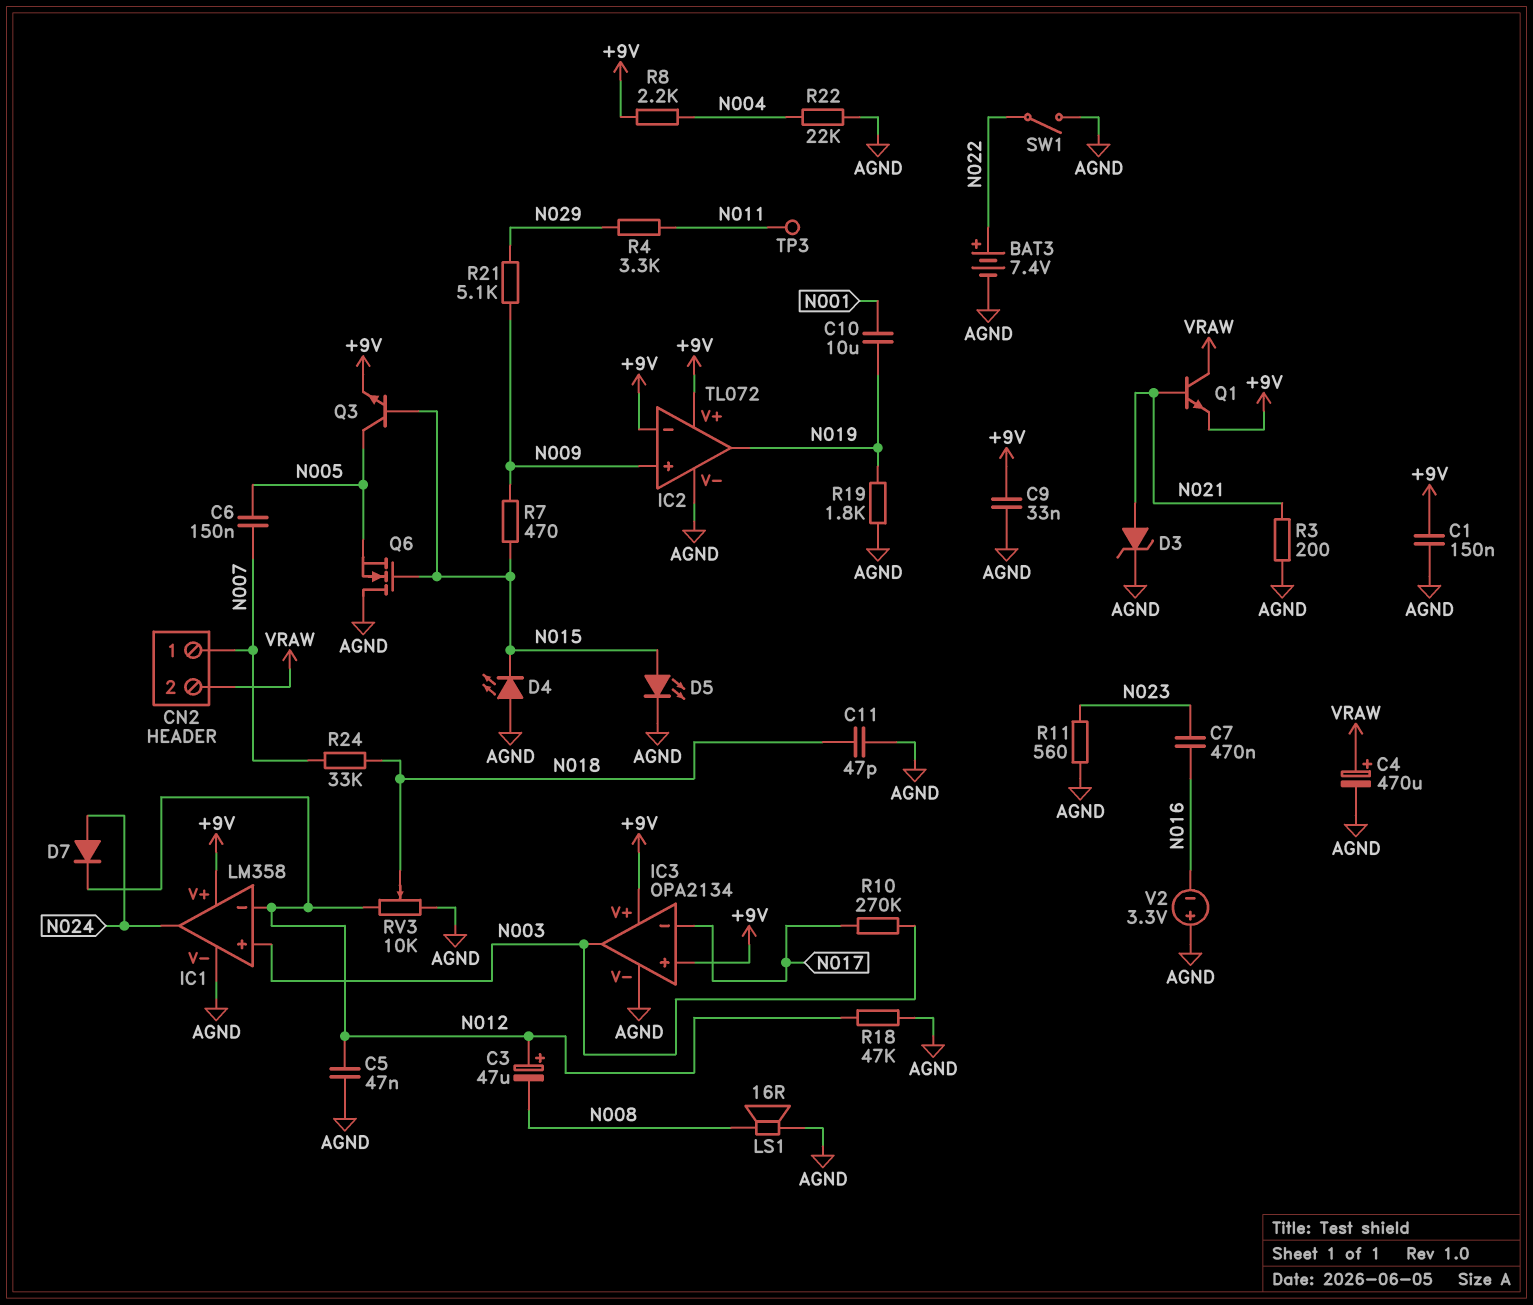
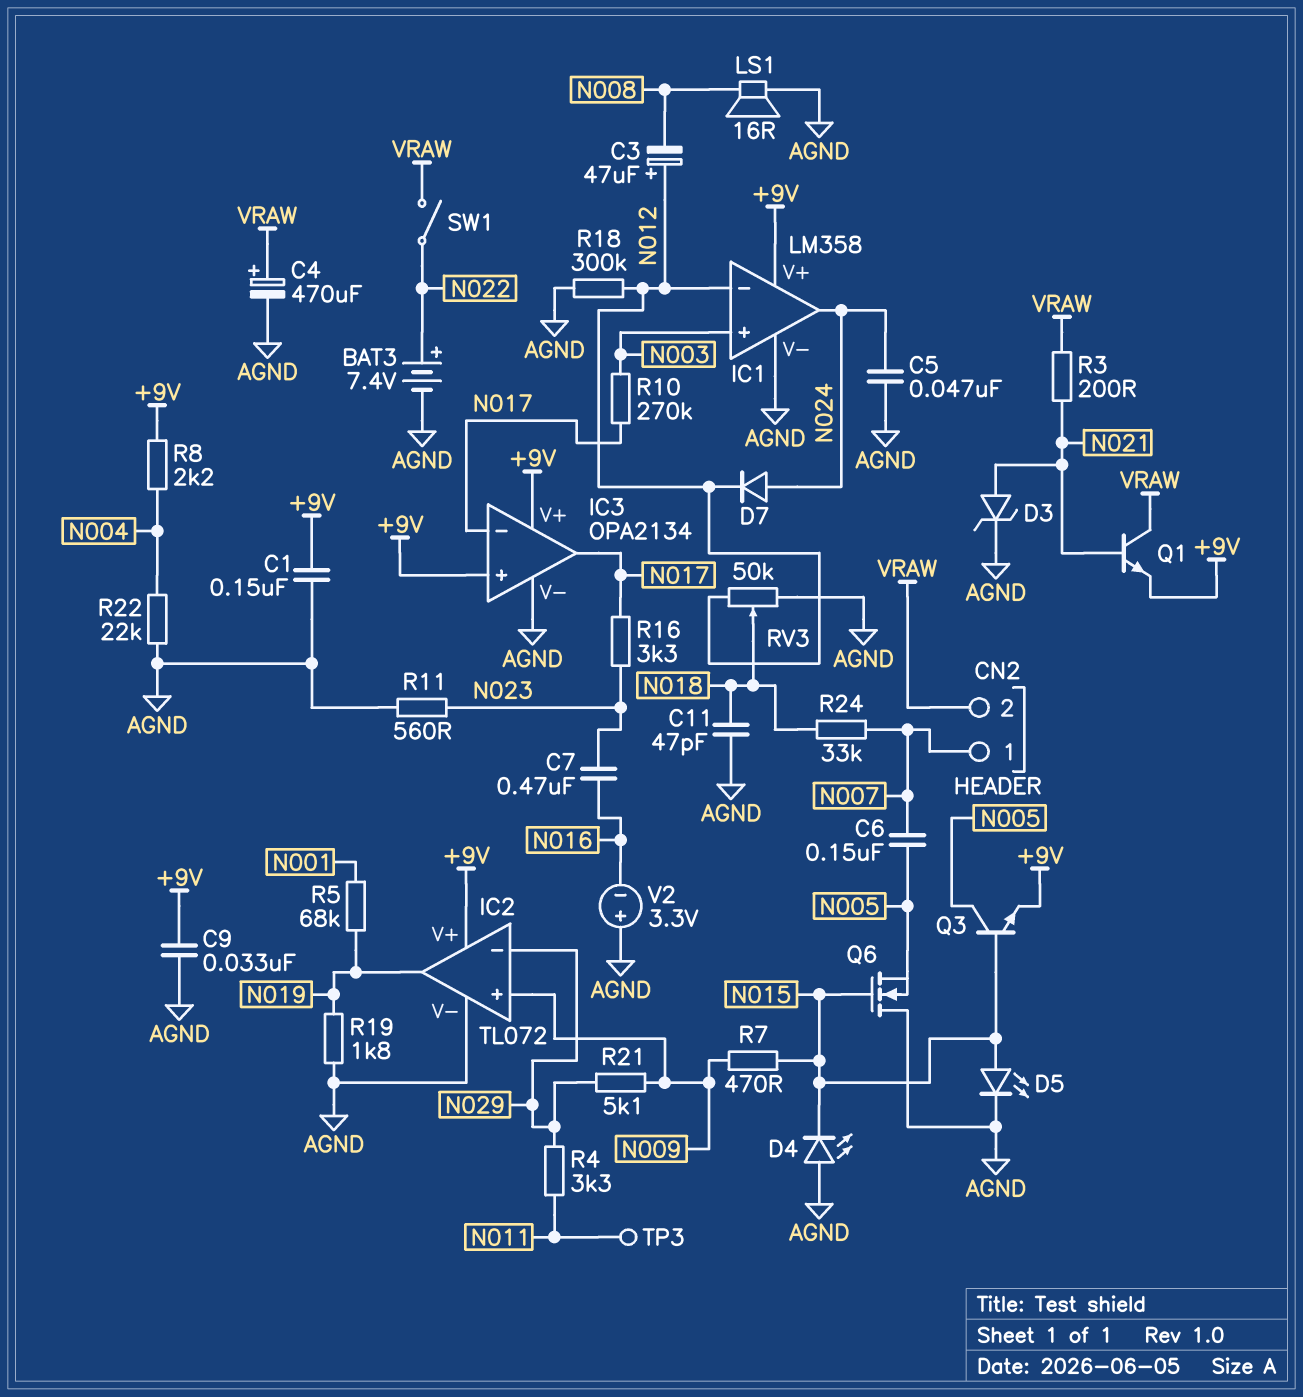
C5: 47nF (AGND, N012) -> 47nF (AGND, N024)
C10: 10uF (N001, N019) -> none
IC2 pin in-: +9V -> N029
IC3 pin out: N003 -> N017
R3: 200 (AGND, N021) -> 200 (N021, VRAW)
R5: none -> 68k (N001, N019)
R16: none -> 3.3k (N017, N023)
R18: 47k (AGND, N012) -> 300k (AGND, N012)
RV3: 10k (AGND, N012, wiper N018) -> 50k (AGND, N012, wiper N018)
SW1: switch (AGND, N022) -> switch (N022, VRAW)

